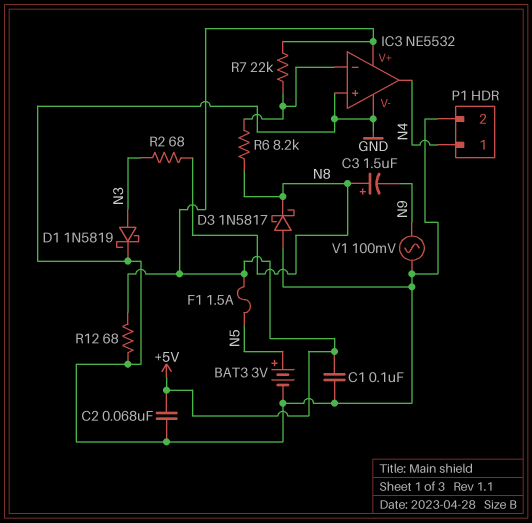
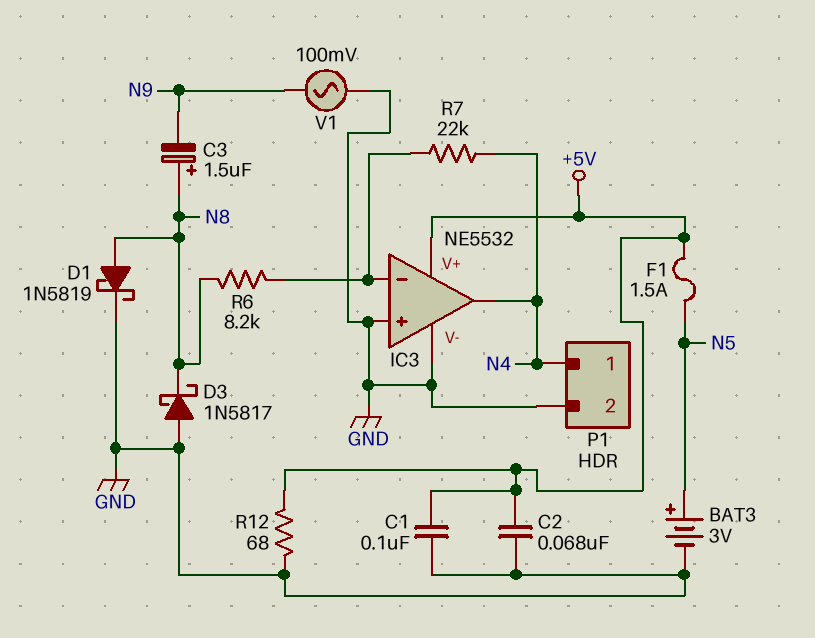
D1: schottky 1N5819 (A N3, K GND) -> schottky 1N5819 (A N8, K GND)
R2: 68 (N3, N8) -> none
R7: 22k (+5V, IC3/in-) -> 22k (IC3/in-, N4)

